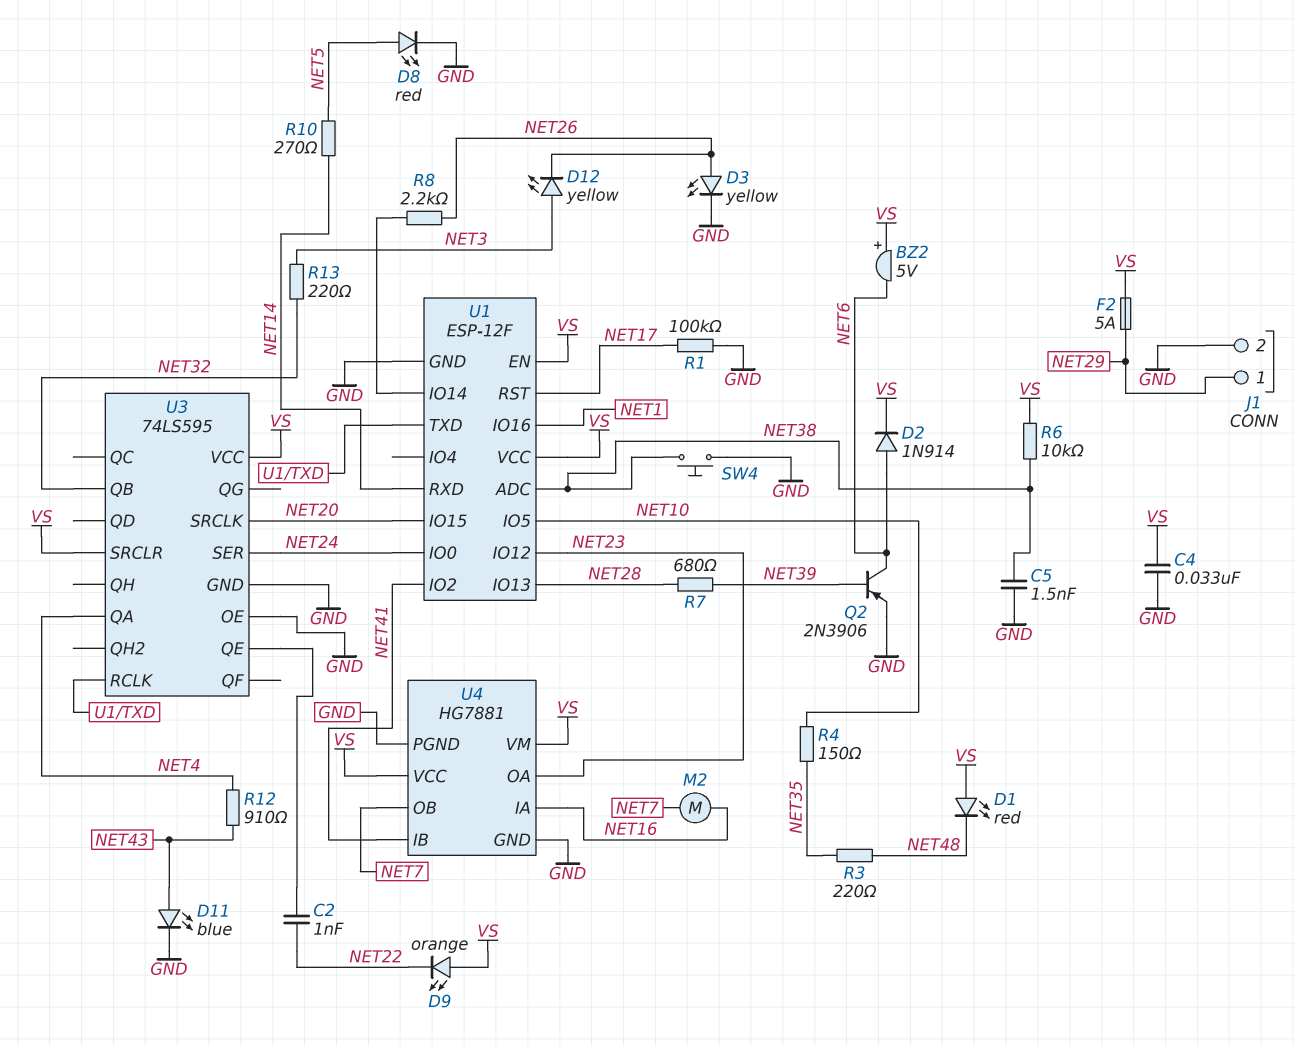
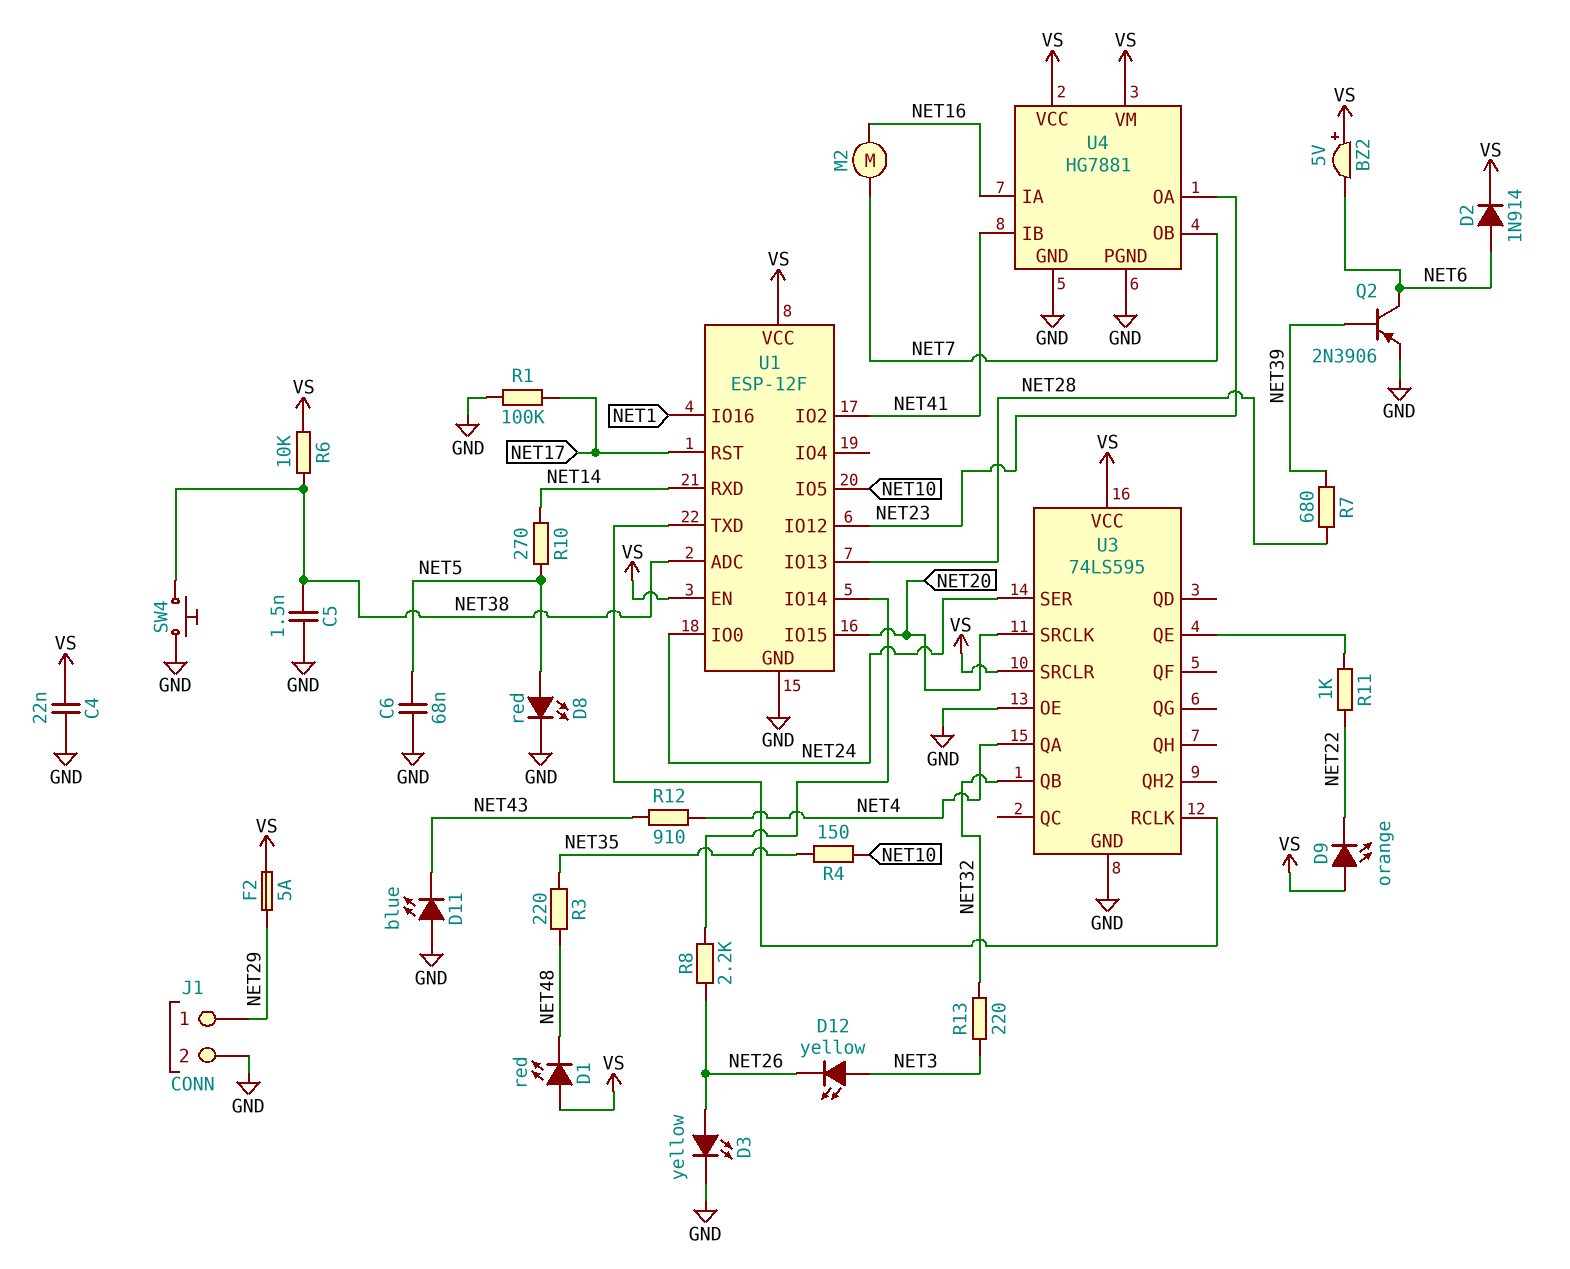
C2: 1nF (NET22, U3/QE) -> none
C4: 33nF (GND, VS) -> 22nF (GND, VS)
C6: none -> 68nF (GND, NET5)
D11: LED blue (A NET43, K GND) -> LED blue (A GND, K NET43)
R11: none -> 1k (NET22, U3/QE)

